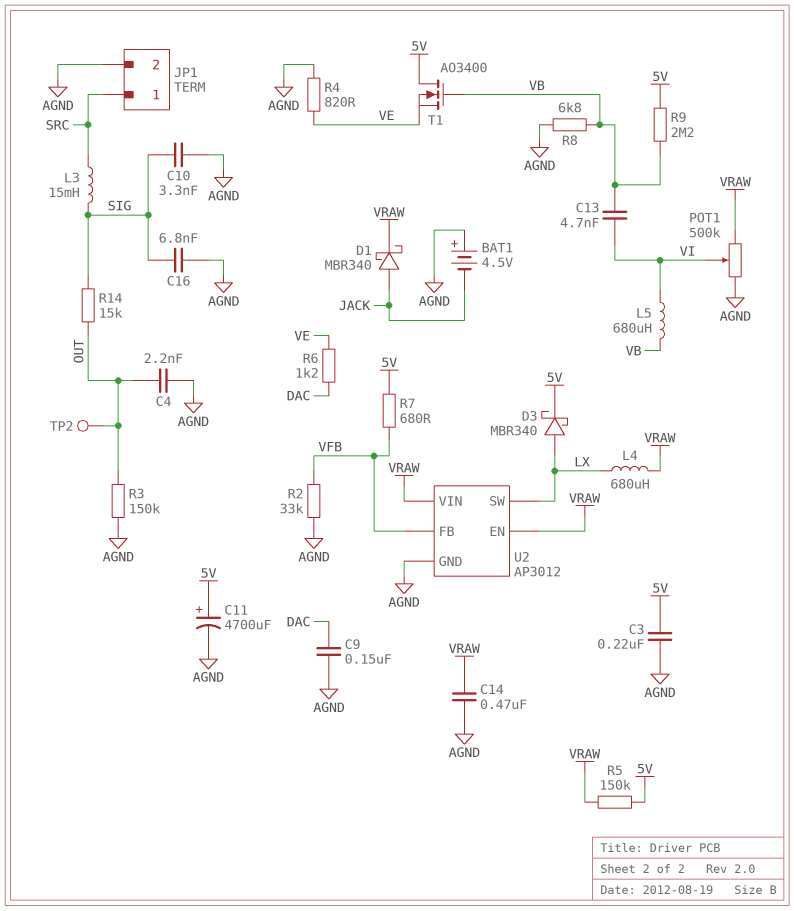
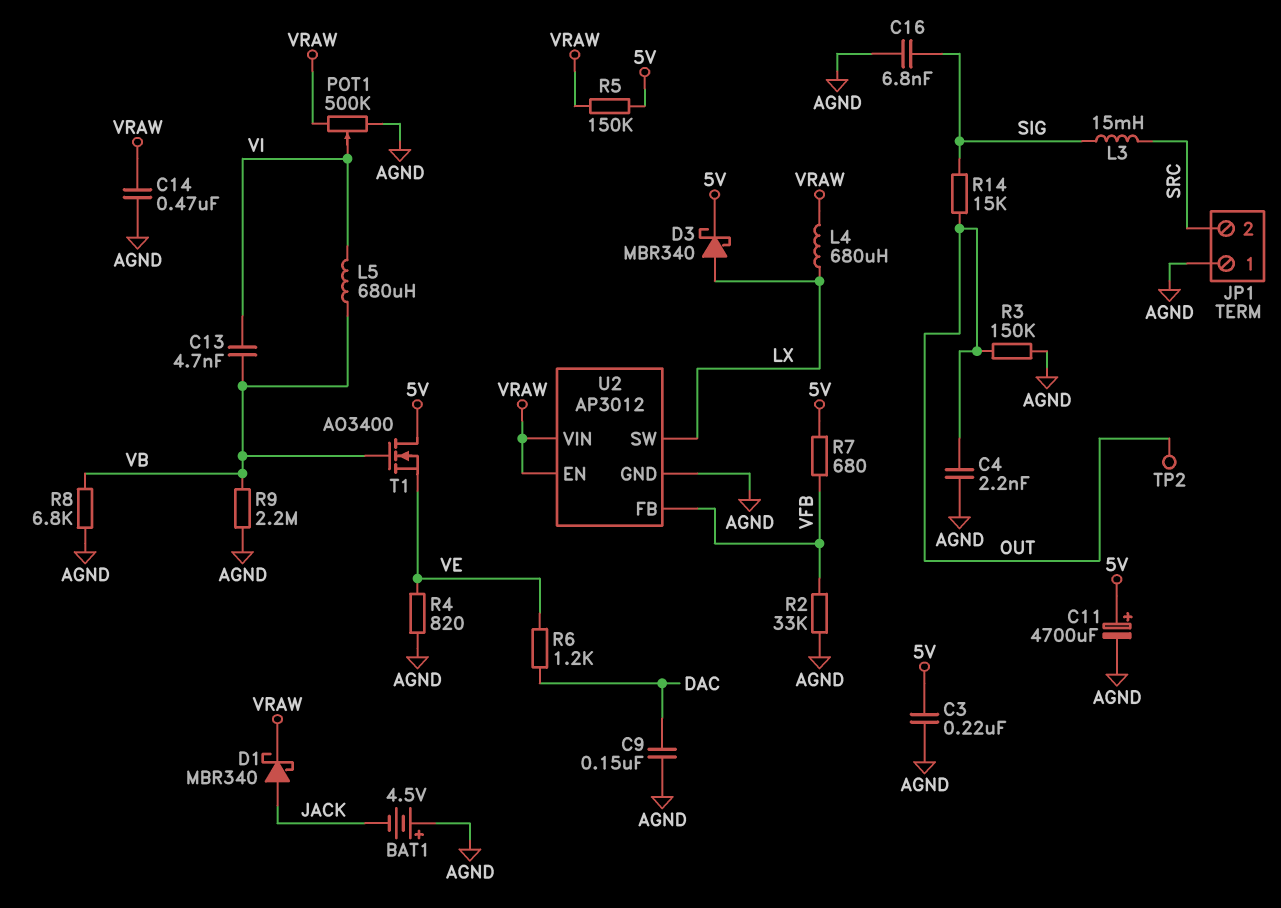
C10: 3.3nF (AGND, SIG) -> none
JP1 pin 1: SRC -> AGND
JP1 pin 2: AGND -> SRC
R9: 2.2M (5V, VB) -> 2.2M (AGND, VB)

